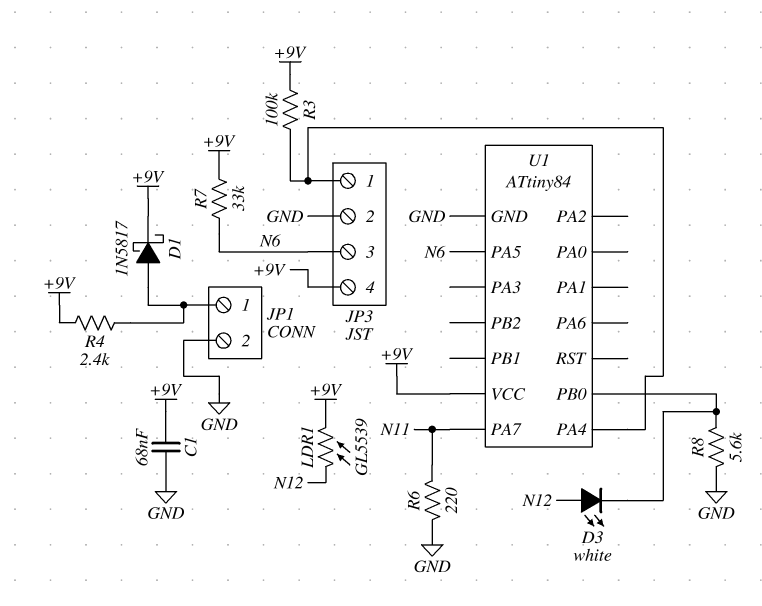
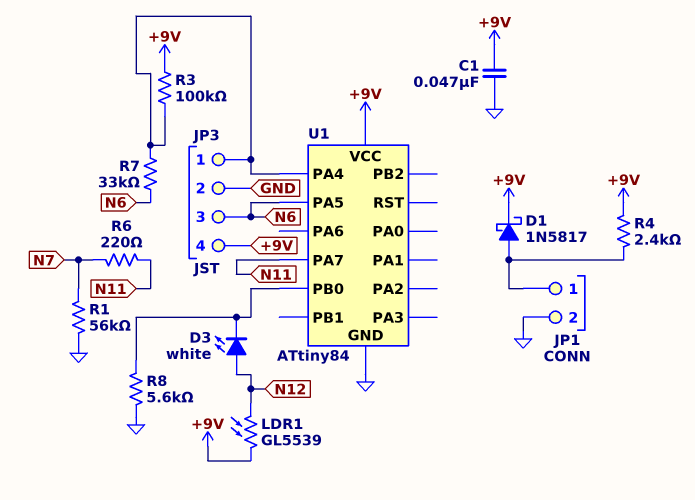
C1: 68nF (+9V, GND) -> 47nF (+9V, GND)
R1: none -> 56k (GND, N7)
R6: 220 (GND, N11) -> 220 (N7, N11)
R7: 33k (+9V, N6) -> 33k (JP3/1, N6)

